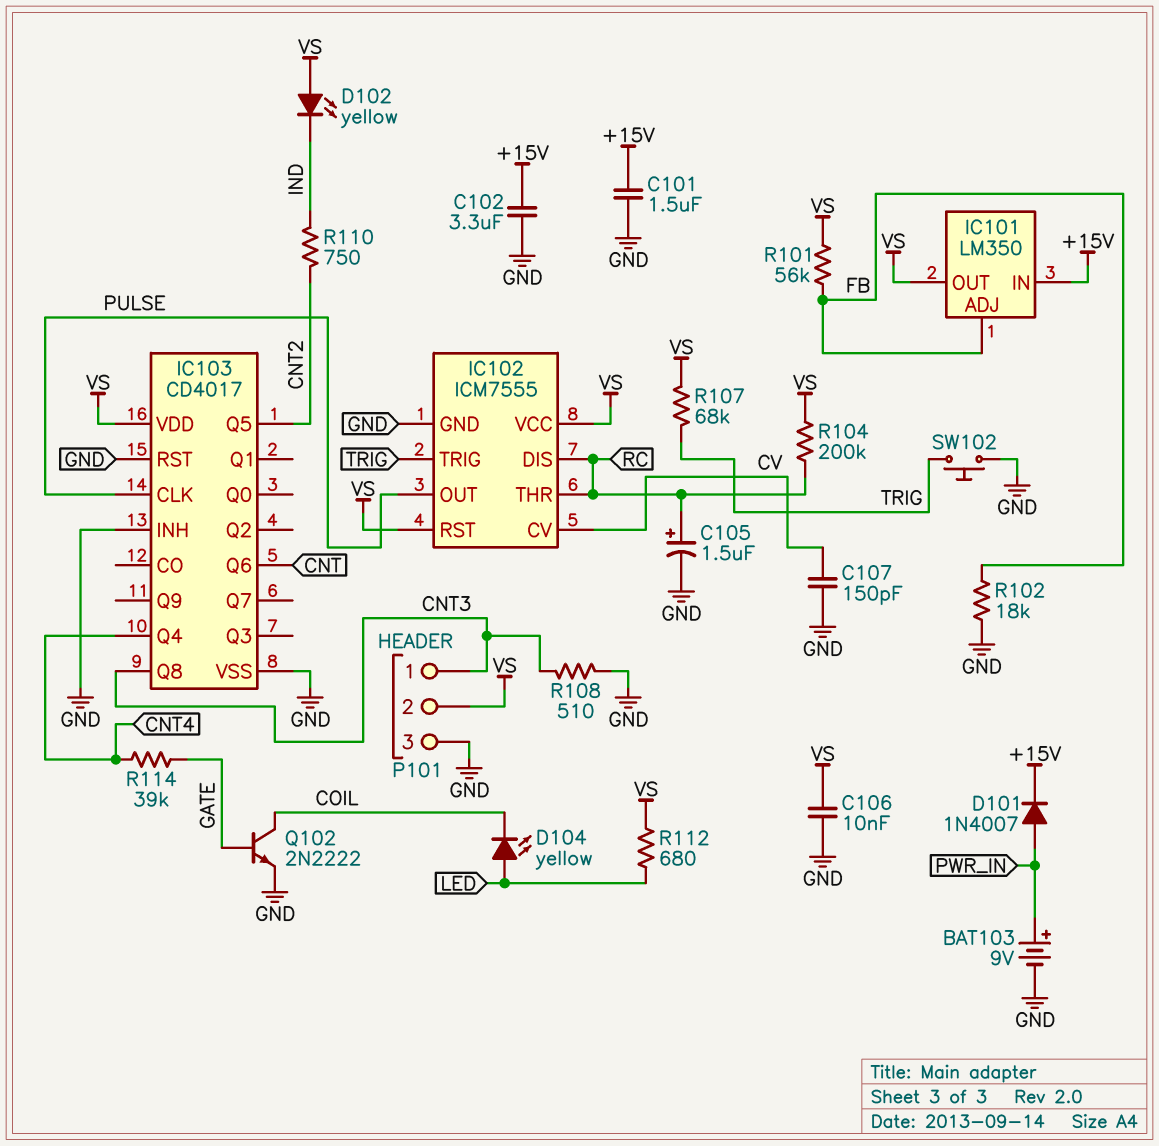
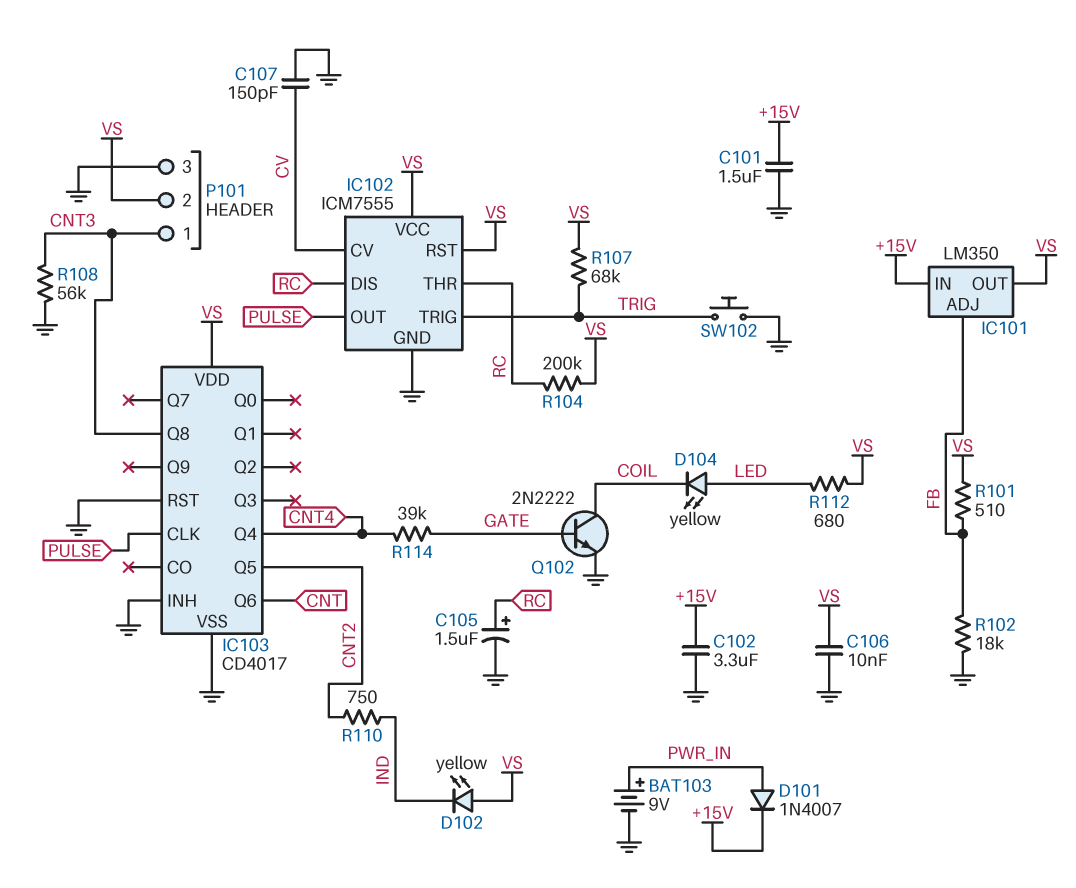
R101: 56k (FB, VS) -> 510 (FB, VS)
R108: 510 (CNT3, GND) -> 56k (CNT3, GND)

